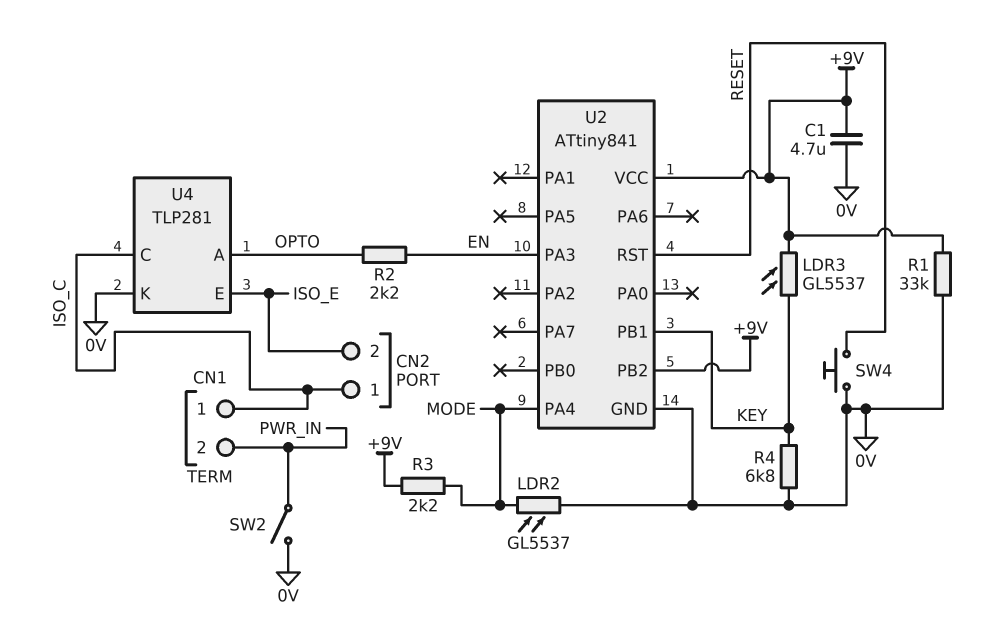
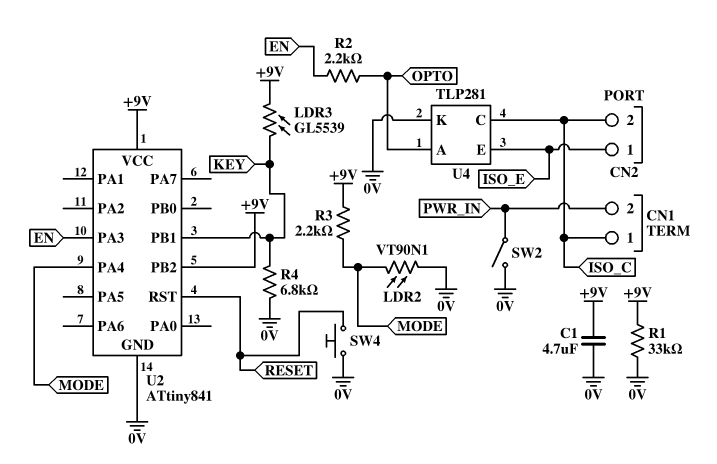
CN2 pin 1: ISO_C -> ISO_E
CN2 pin 2: ISO_E -> ISO_C
LDR2: GL5537 (0V, MODE) -> VT90N1 (0V, MODE)
LDR3: GL5537 (+9V, KEY) -> GL5539 (+9V, KEY)

